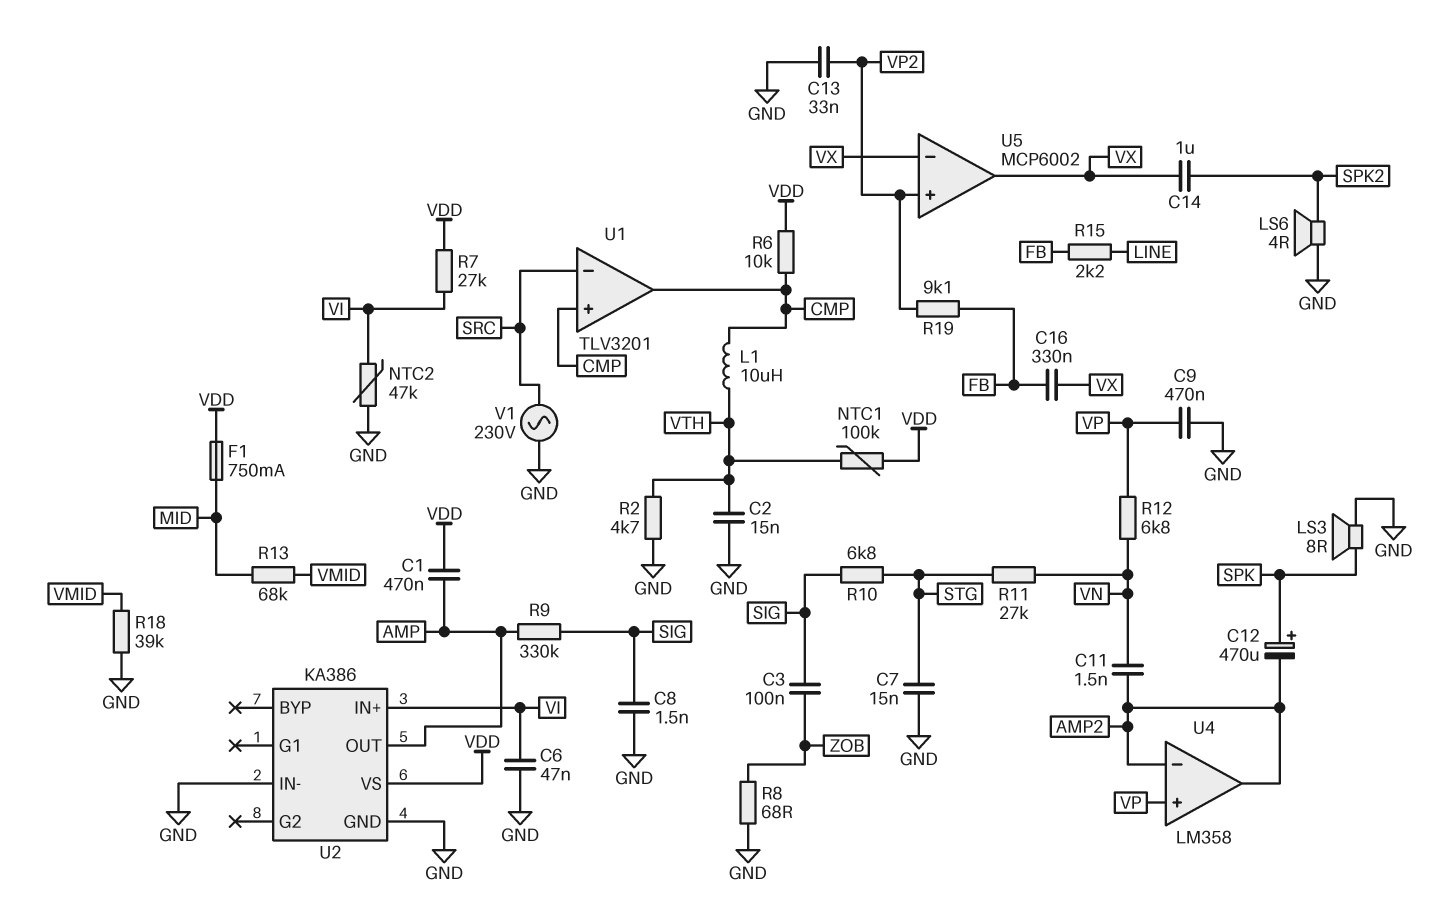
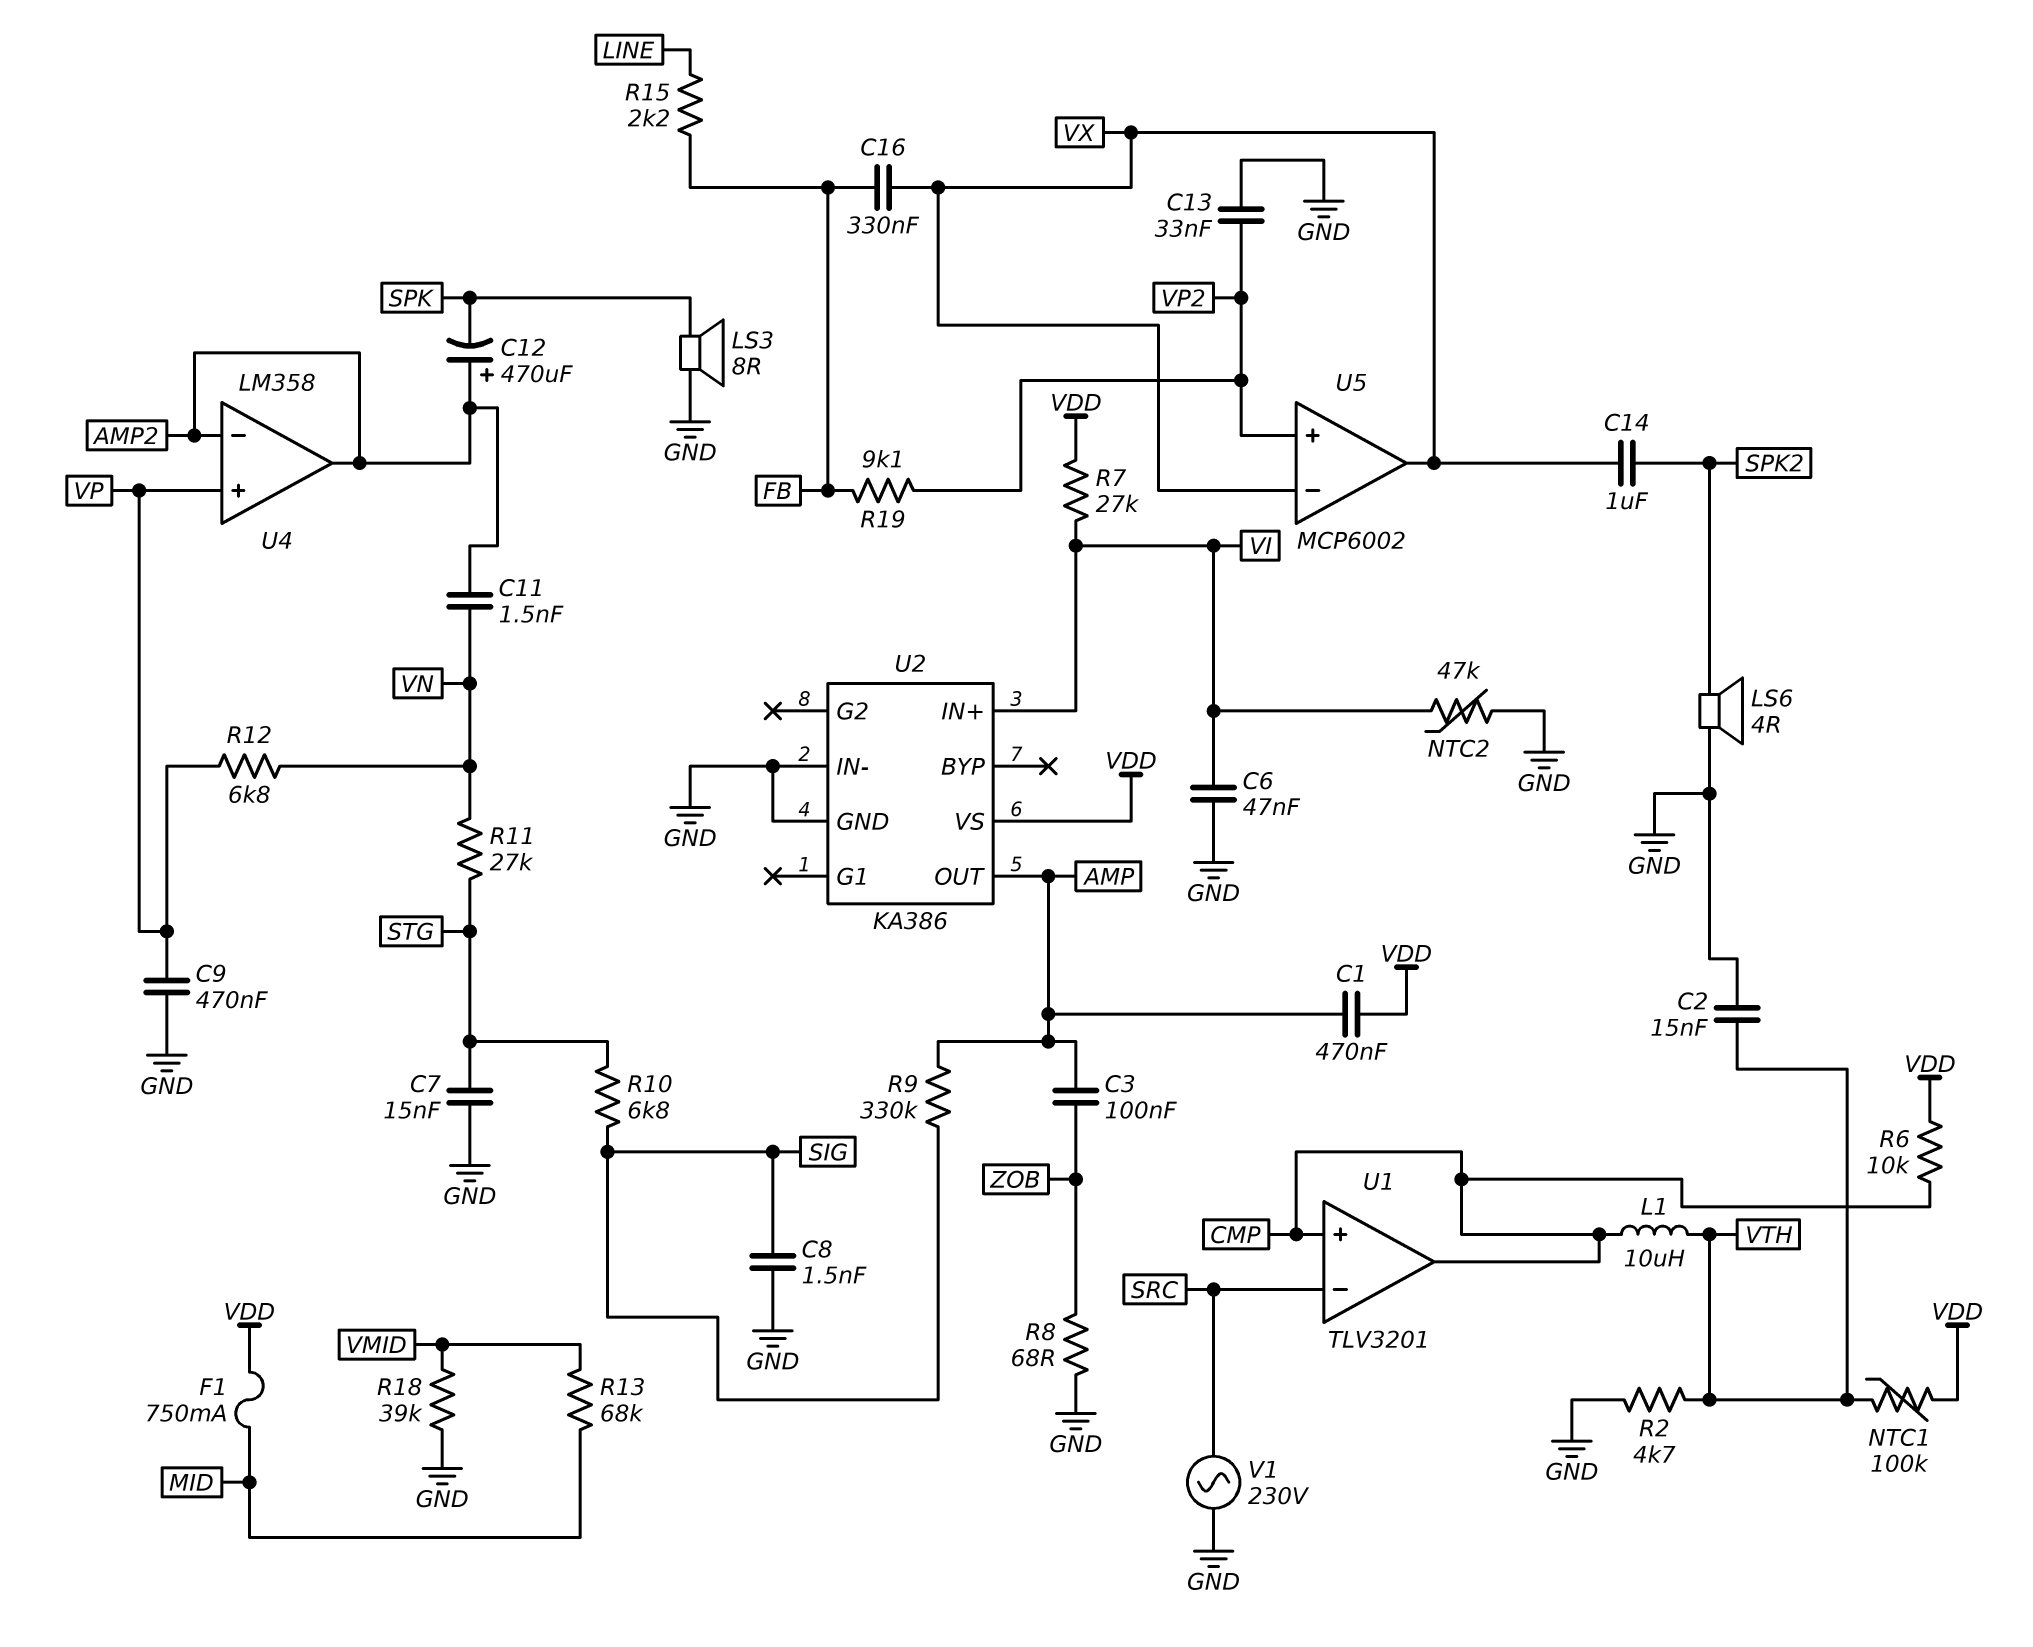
C3: 100nF (SIG, ZOB) -> 100nF (AMP, ZOB)
C12: 470uF (plus SPK, minus AMP2) -> 470uF (plus AMP2, minus SPK)

